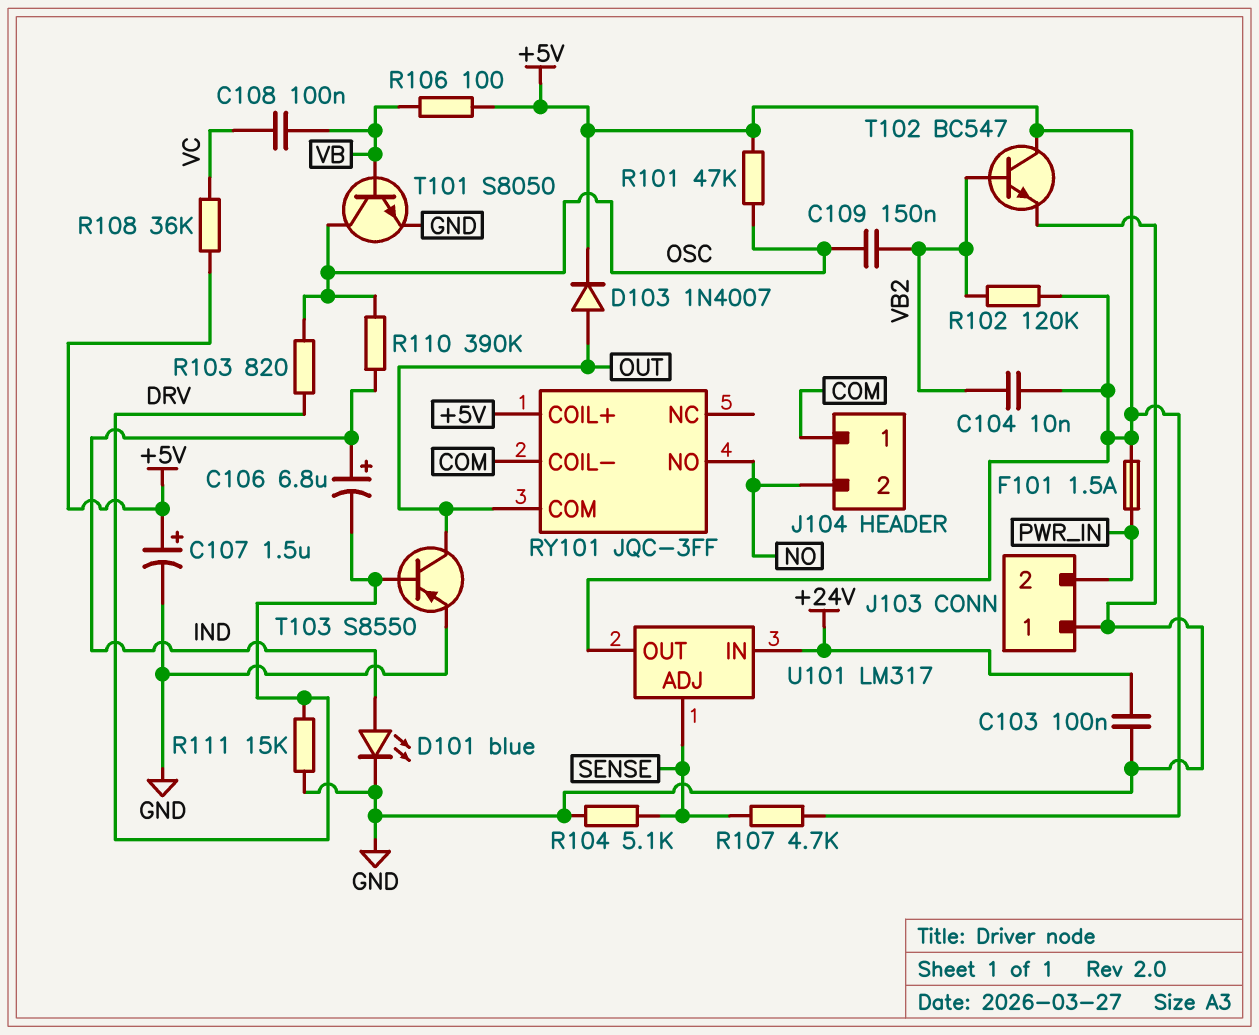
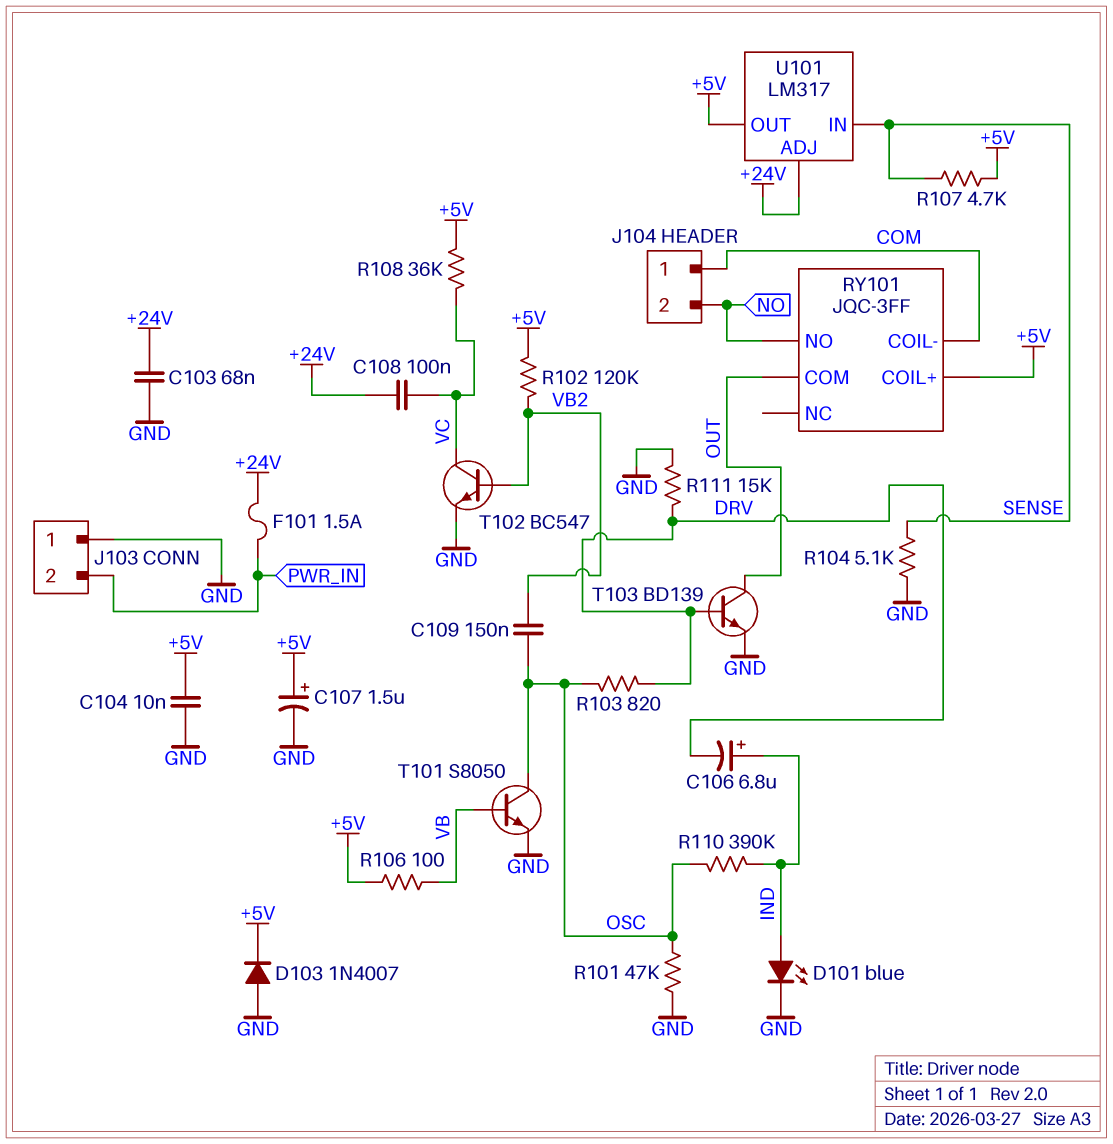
C103: 100nF (+24V, GND) -> 68nF (+24V, GND)
C104: 10nF (+5V, VB2) -> 10nF (+5V, GND)
C108: 100nF (VB, VC) -> 100nF (+24V, VC)
D103: diode 1N4007 (A OUT, K +5V) -> diode 1N4007 (A GND, K +5V)
F101: 1.5A (+5V, PWR_IN) -> 1.5A (+24V, PWR_IN)
R101: 47k (+5V, OSC) -> 47k (GND, OSC)
T102: NPN BC547 (B VB2, C +5V, E GND) -> NPN BC547 (B VB2, C VC, E GND)
T103: PNP S8550 (B DRV, C OUT, E GND) -> NPN BD139 (B DRV, C OUT, E GND)
U101 pin ADJ: SENSE -> +24V
U101 pin IN: +24V -> SENSE

